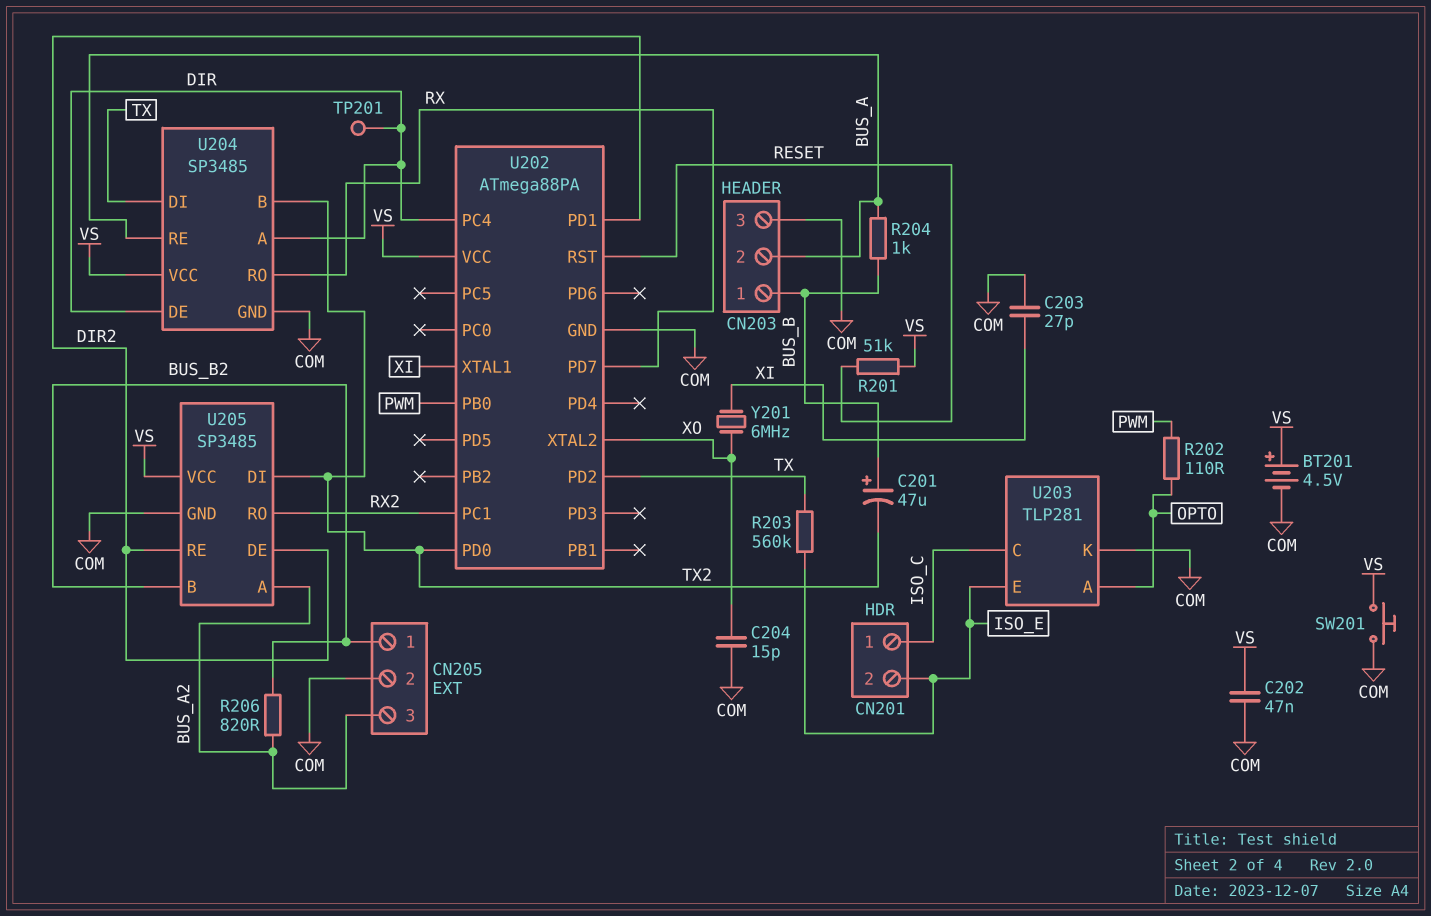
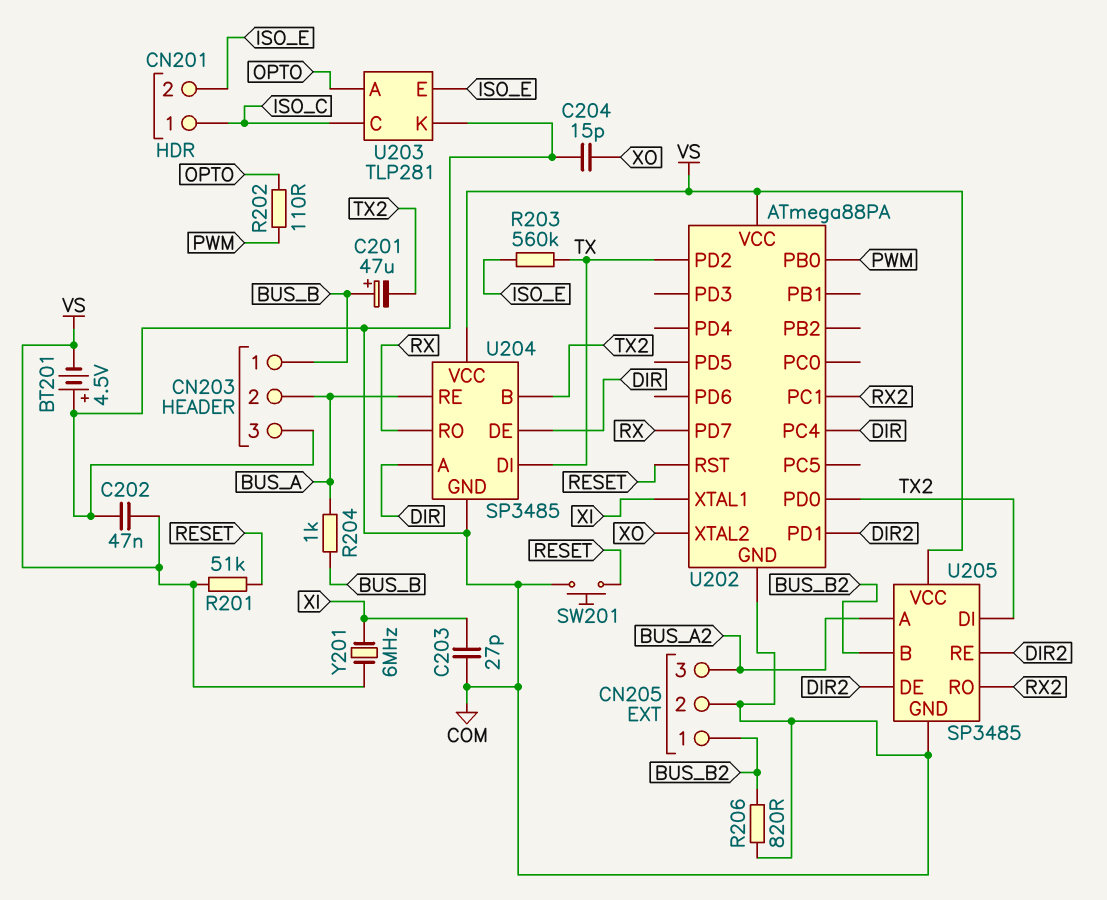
BT201: 4.5V (plus VS, minus COM) -> 4.5V (plus COM, minus VS)
R206: 820 (BUS_A2, BUS_B2) -> 820 (BUS_B2, COM)
SW201: button (COM, VS) -> button (COM, RESET)
TP201: test point (DIR) -> none
Y201: 6MHz (XI, XO) -> 6MHz (VS, XI)

